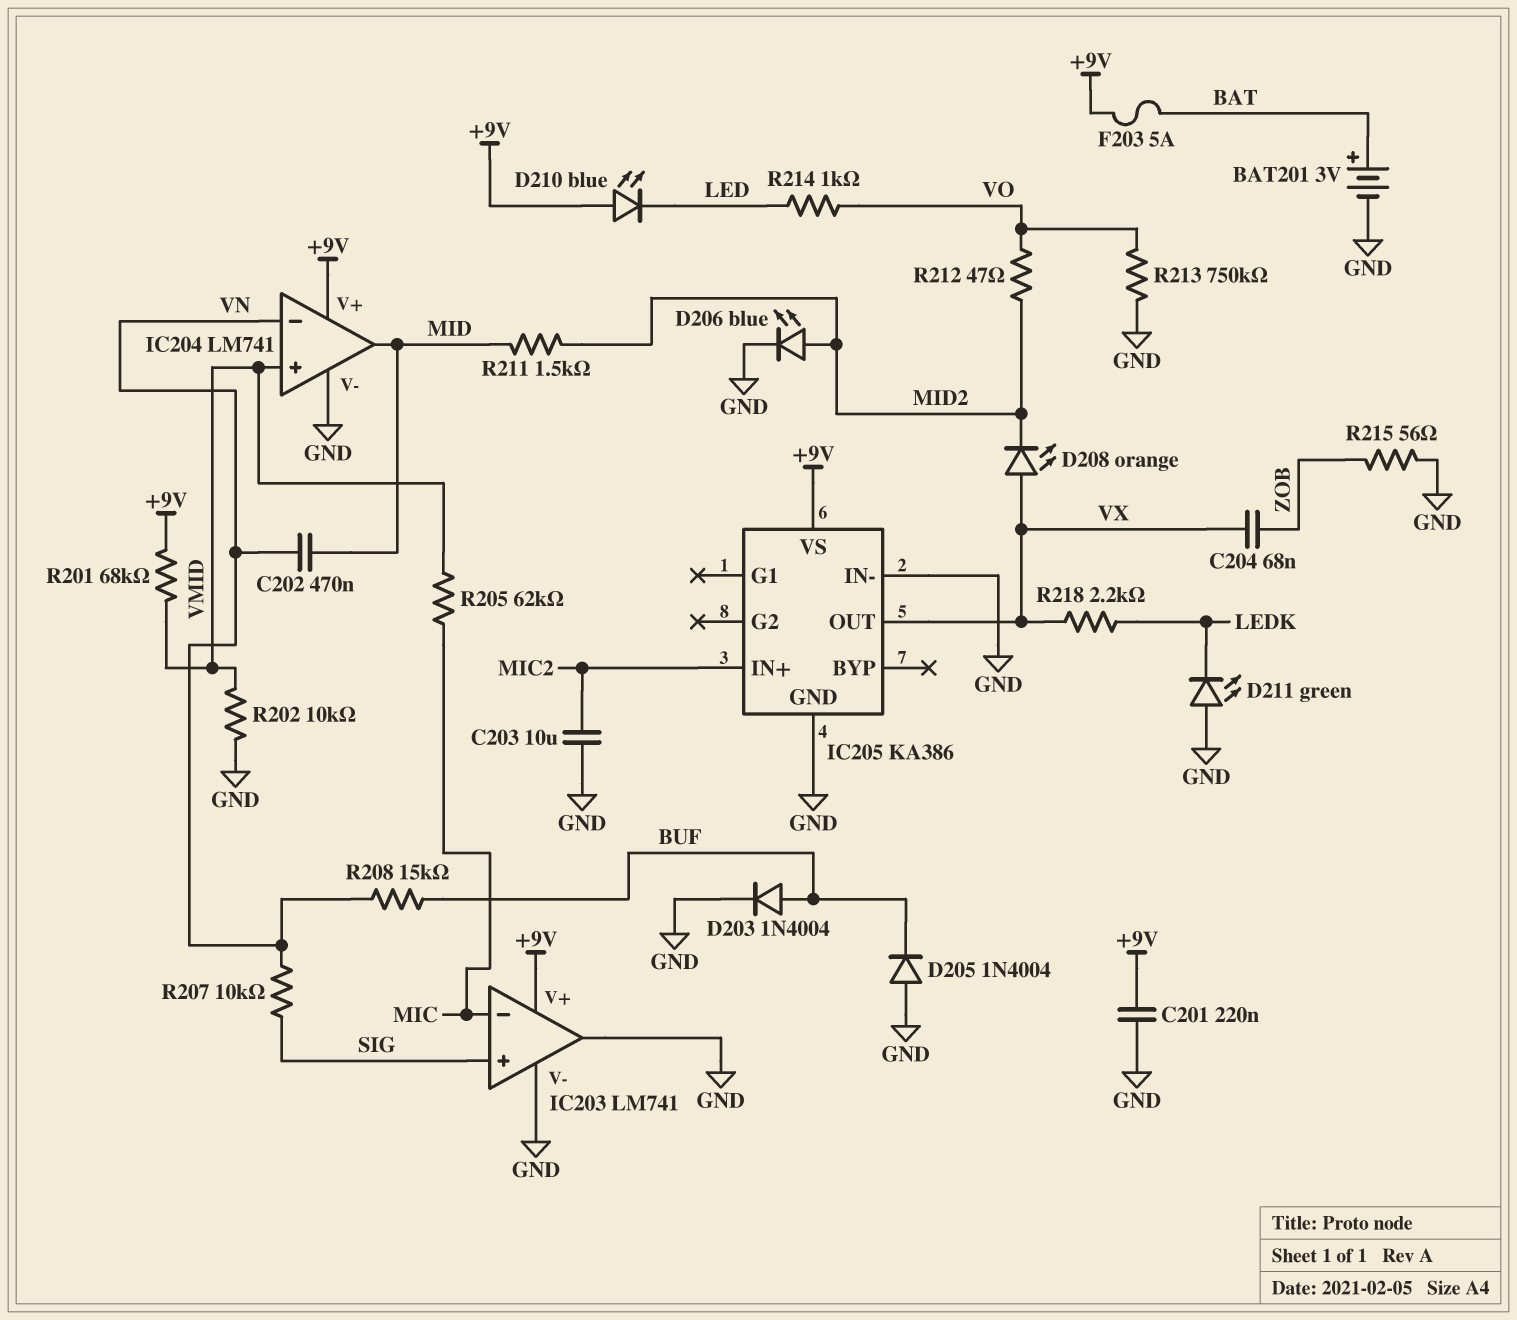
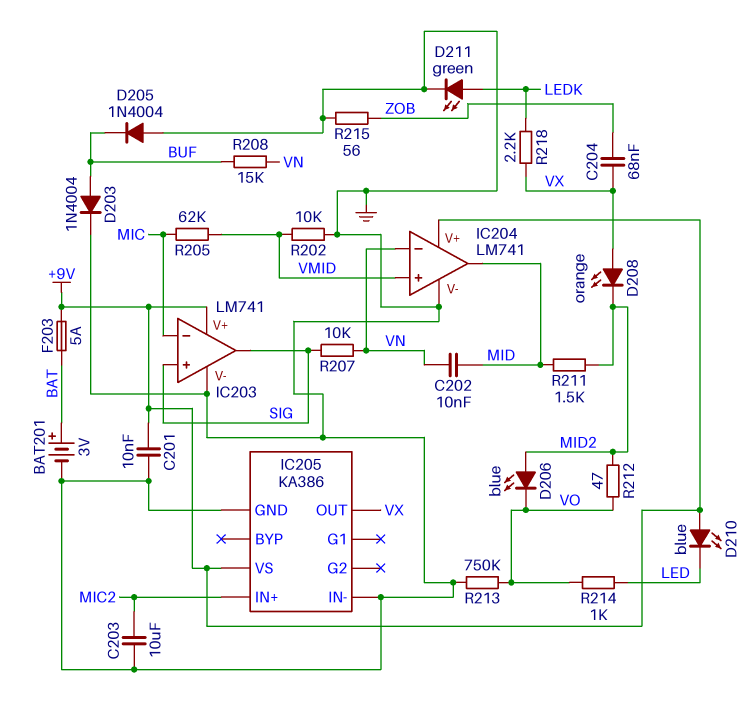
C201: 220nF (+9V, GND) -> 10nF (+9V, GND)
C202: 470nF (MID, VN) -> 10nF (MID, VN)
D206: LED blue (A MID2, K GND) -> LED blue (A MID2, K VO)
D211: LED green (A GND, K LEDK) -> LED green (A LEDK, K GND)
IC203 pin out: GND -> SIG
R201: 68k (+9V, VMID) -> none

